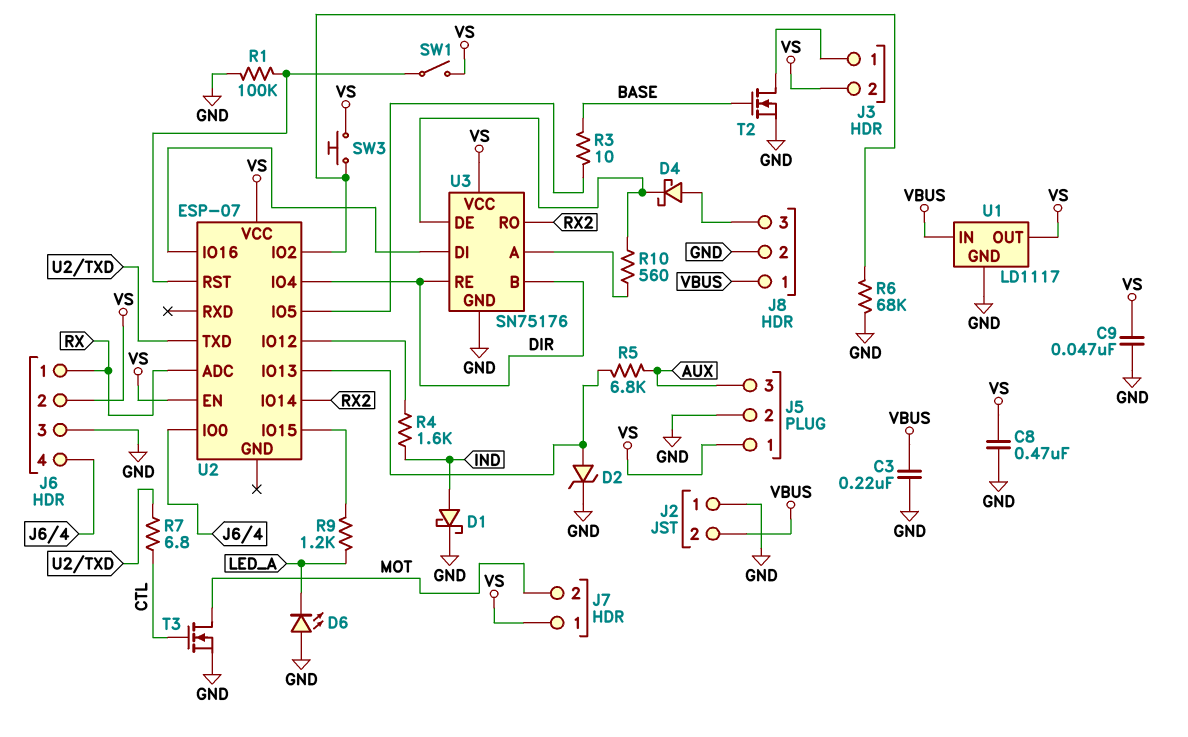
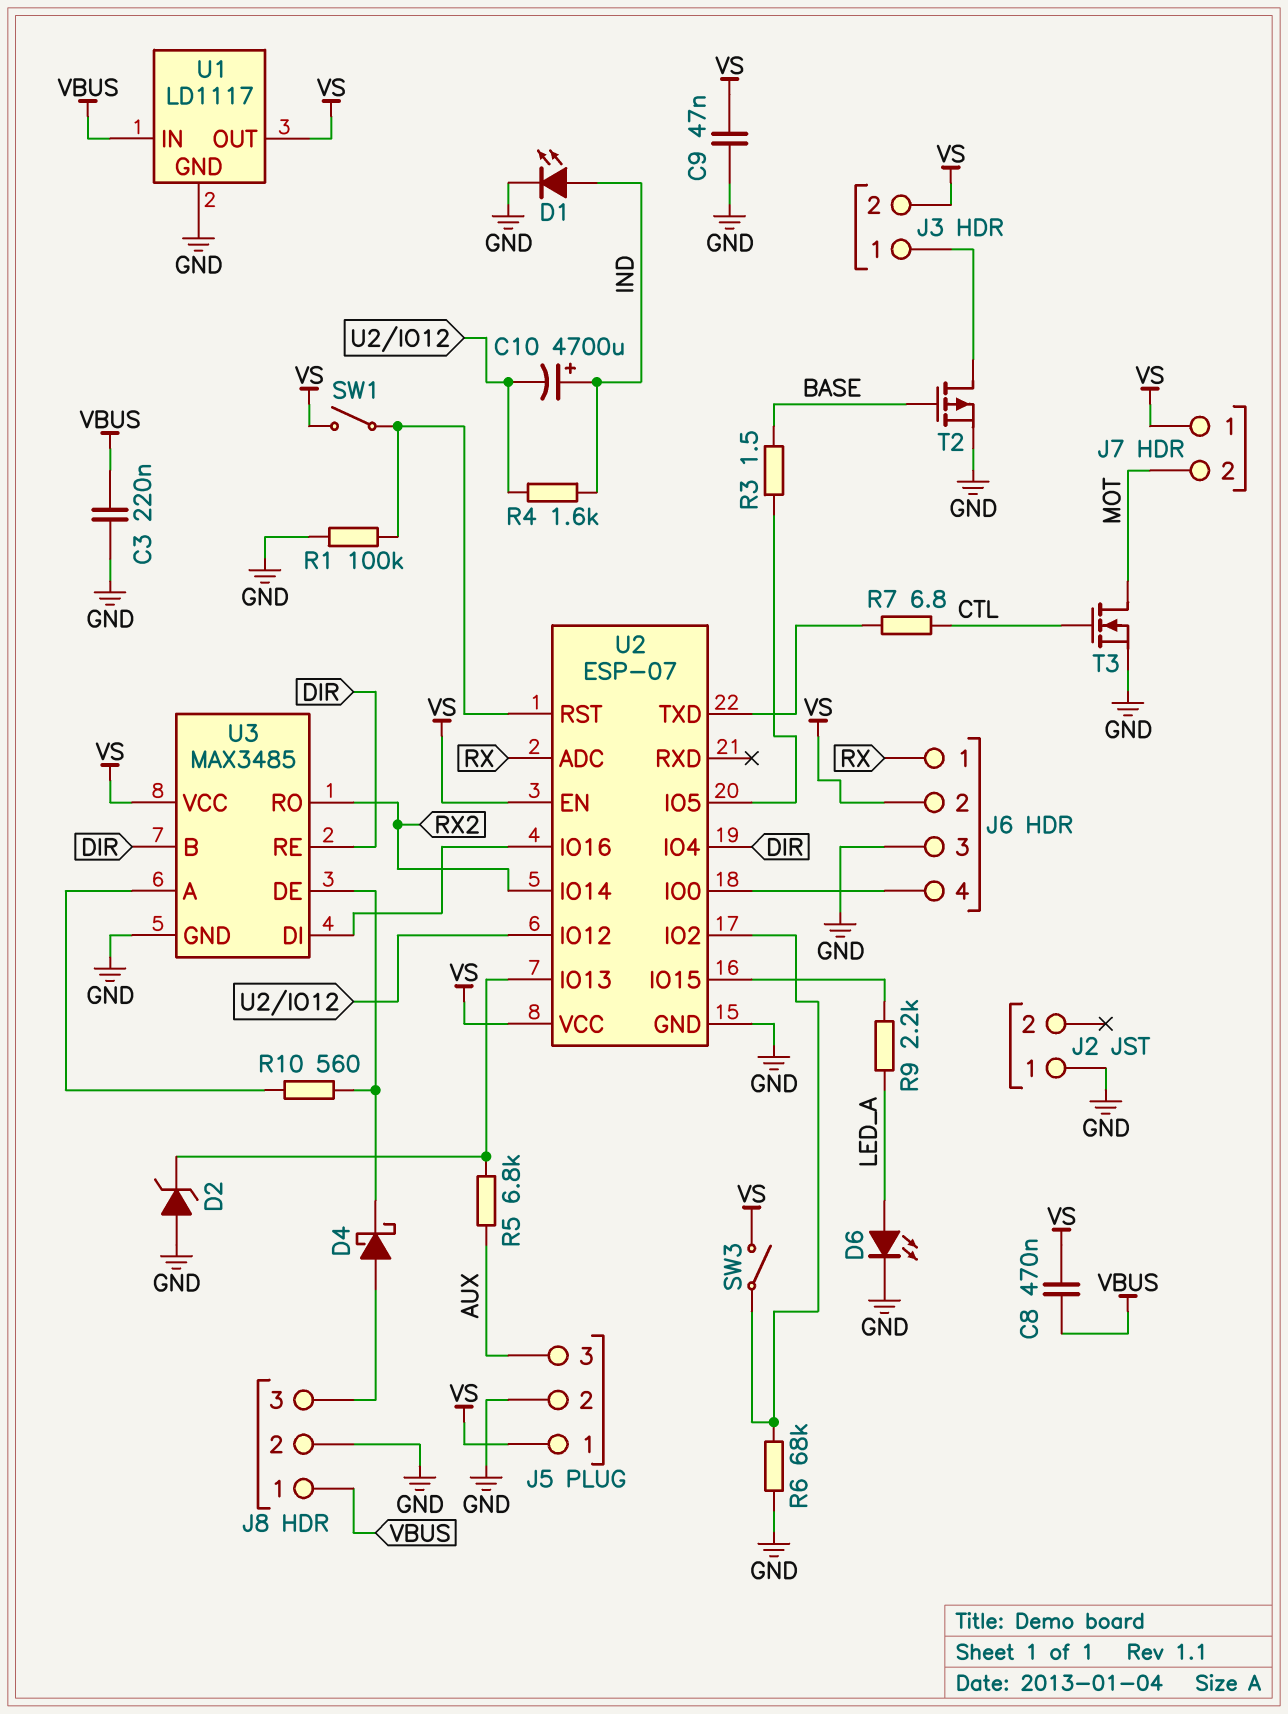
C8: 470nF (GND, VS) -> 470nF (VBUS, VS)
C10: none -> 4700uF (plus IND, minus U2/IO12)
D1: schottky (A IND, K GND) -> LED (A IND, K GND)
D2: zener (A U2/IO13, K GND) -> zener (A GND, K U2/IO13)
D6: LED (A GND, K LED_A) -> LED (A LED_A, K GND)
J2 pin 2: VBUS -> none
R3: 10 (BASE, U2/IO5) -> 1.5 (BASE, U2/IO5)
R9: 1.2k (LED_A, U2/IO15) -> 2.2k (LED_A, U2/IO15)
SW3: button (U2/IO2, VS) -> switch (U2/IO2, VS)
T2: NMOS (G BASE, D J3/1, S GND) -> PMOS (G BASE, D J3/1, S GND)
U2 pin GND: none -> GND
U3: SN75176 -> MAX3485

